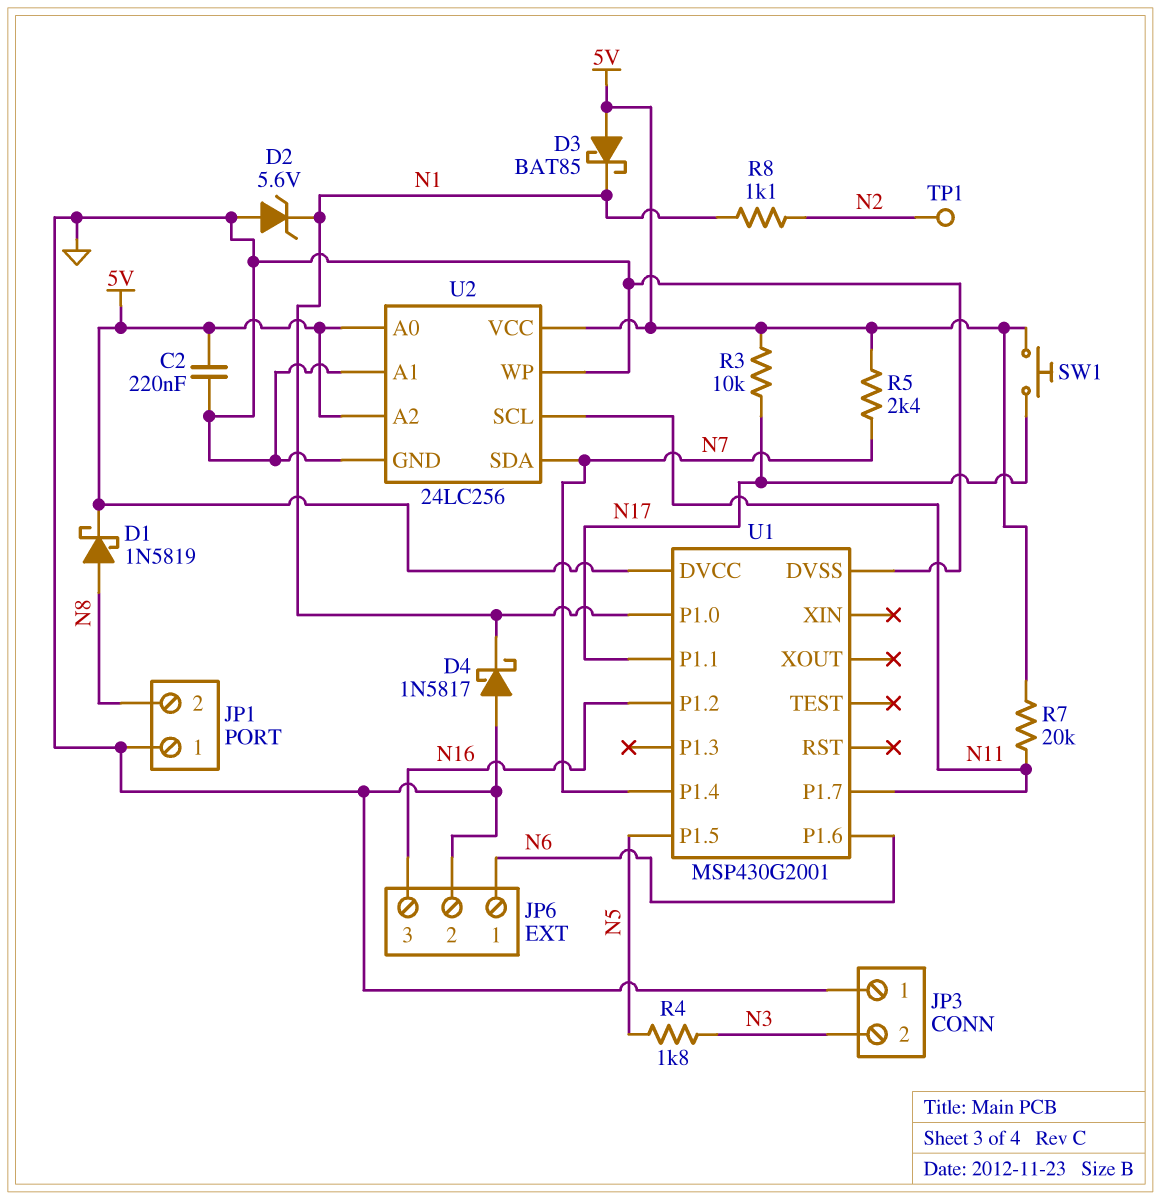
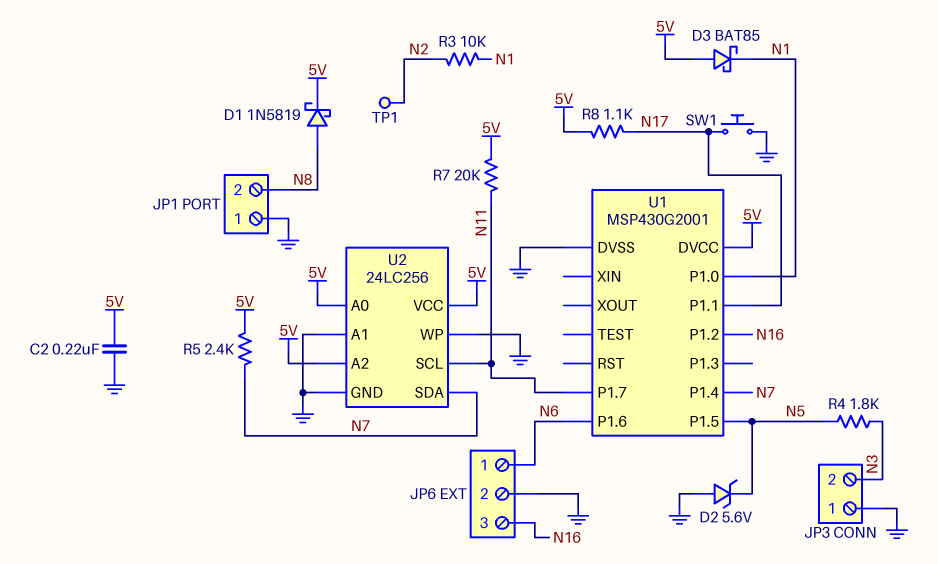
D2: zener 5.6V (A GND, K N1) -> zener 5.6V (A GND, K N5)
D4: schottky 1N5817 (A GND, K N1) -> none
R3: 10k (5V, N17) -> 10k (N1, N2)
R8: 1.1k (N1, N2) -> 1.1k (5V, N17)
SW1: button (5V, N17) -> button (GND, N17)

